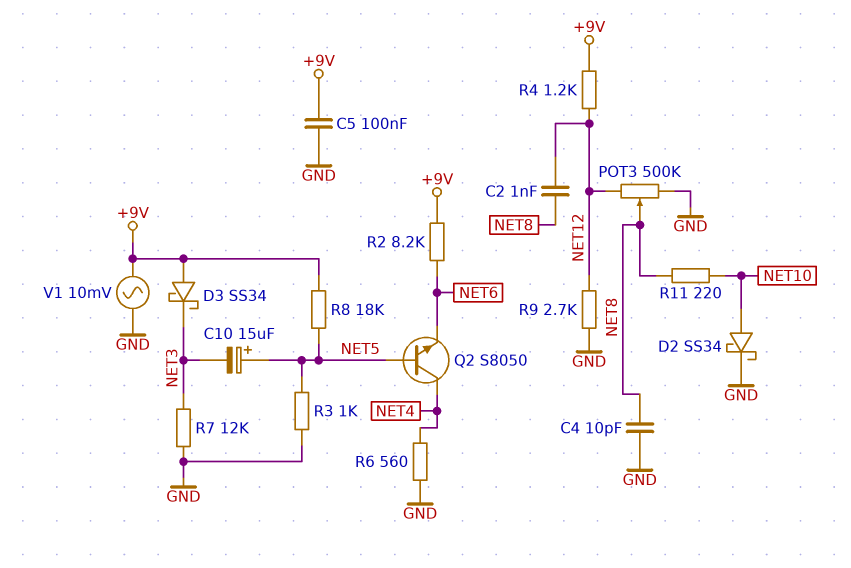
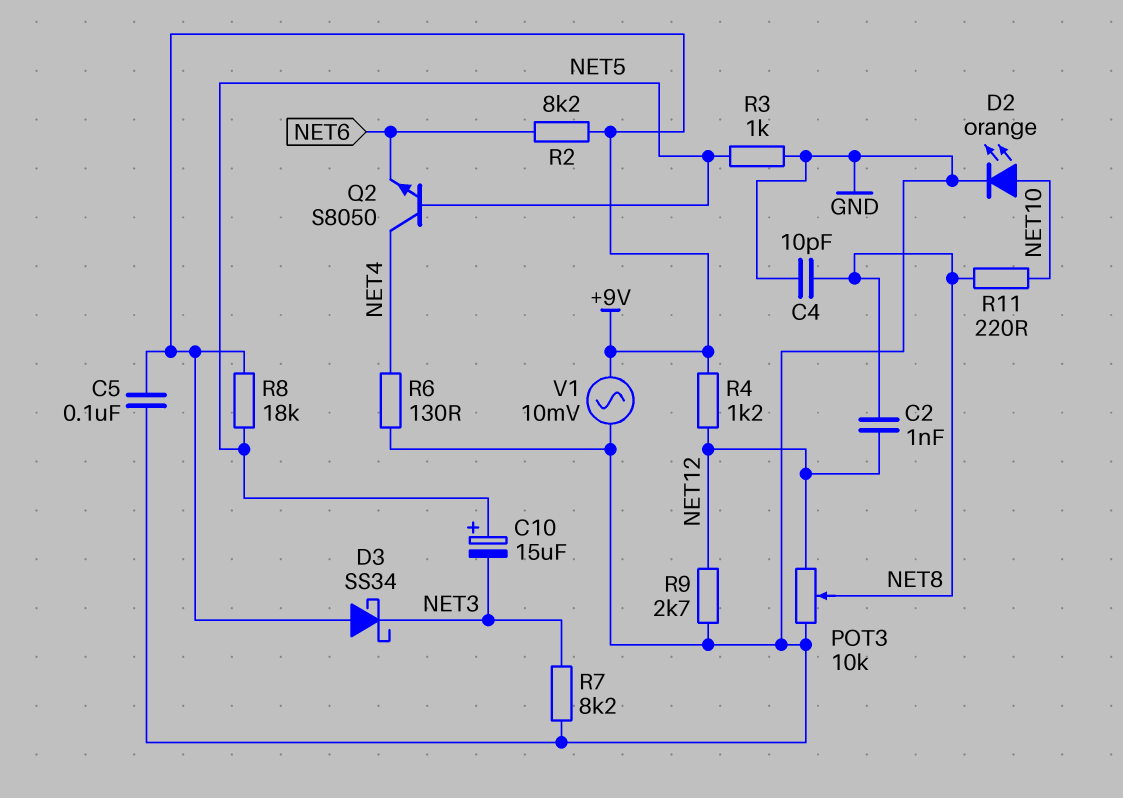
D2: schottky SS34 (A NET10, K GND) -> LED orange (A NET10, K GND)
POT3: 500k (GND, NET12, wiper NET8) -> 10k (GND, NET12, wiper NET8)
R6: 560 (GND, NET4) -> 130 (GND, NET4)
R7: 12k (GND, NET3) -> 8.2k (GND, NET3)

